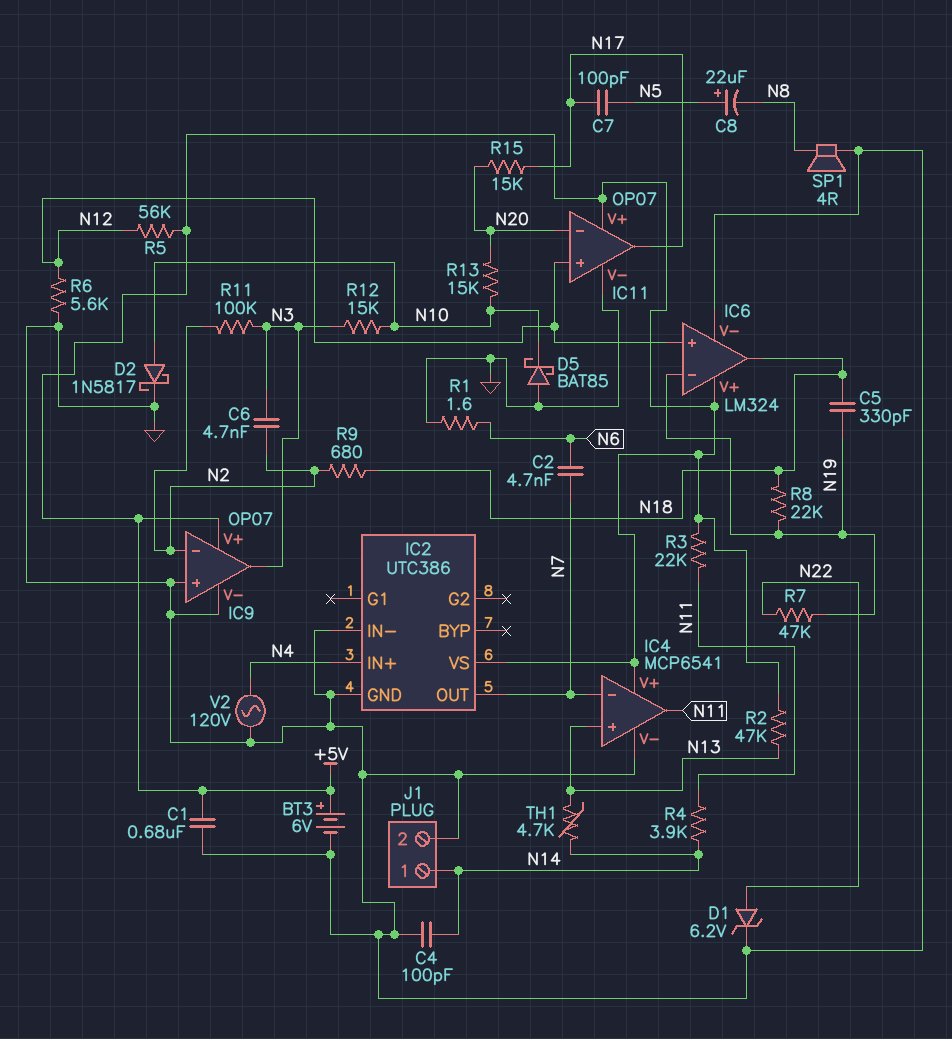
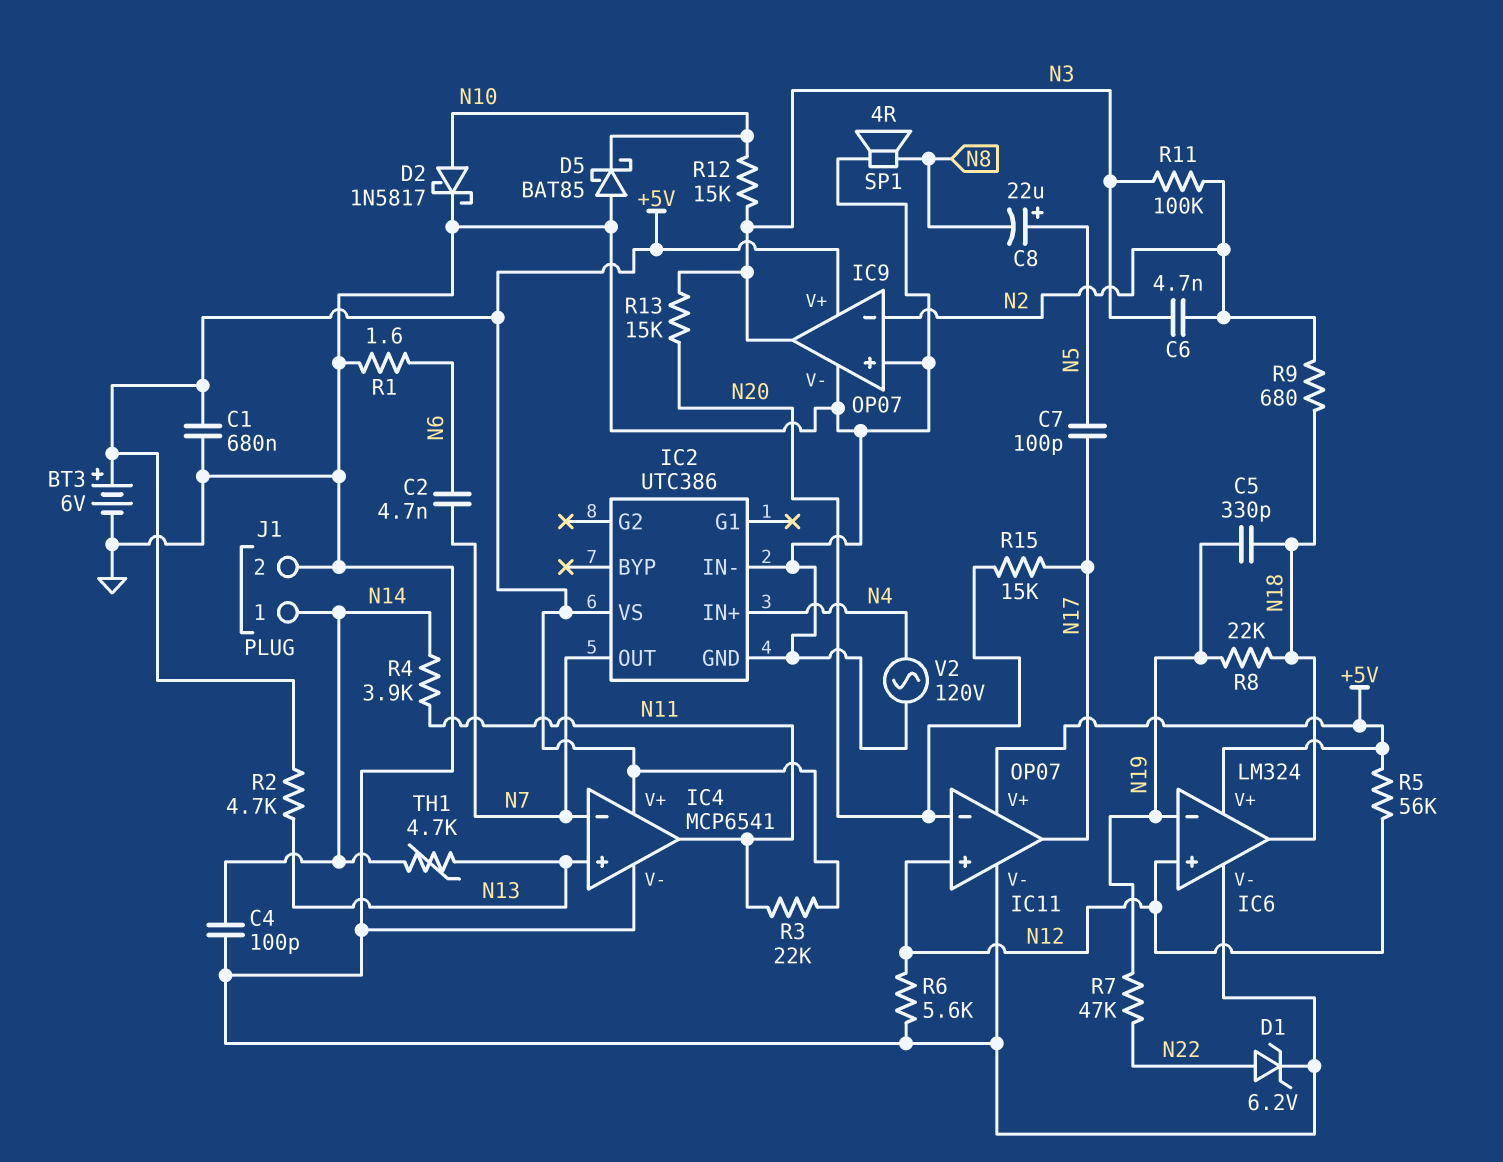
R2: 47k (+5V, N13) -> 4.7k (+5V, N13)
R13: 15k (N10, N20) -> 15k (N3, N20)

